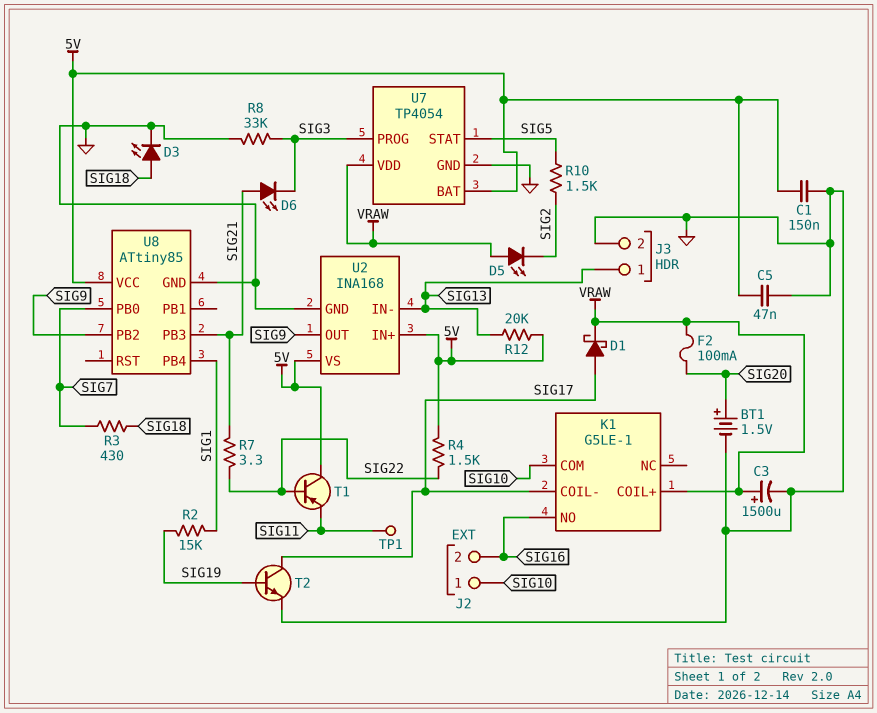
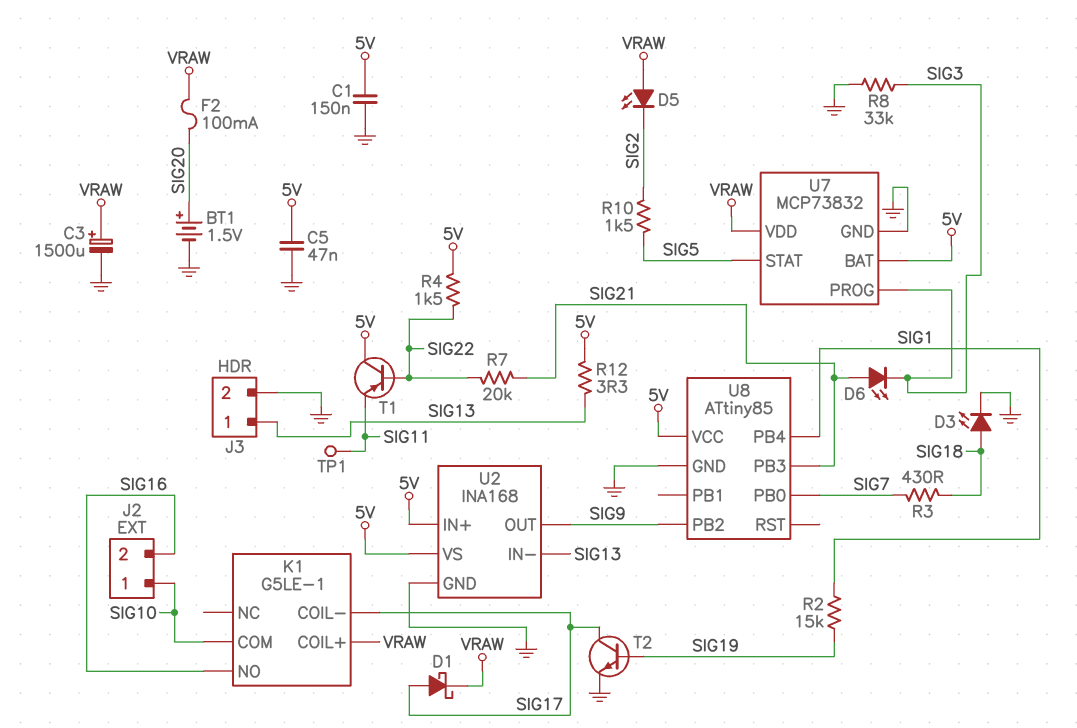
R7: 3.3 (SIG21, SIG22) -> 20k (SIG21, SIG22)
R12: 20k (5V, SIG13) -> 3.3 (5V, SIG13)
U7: TP4054 -> MCP73832

